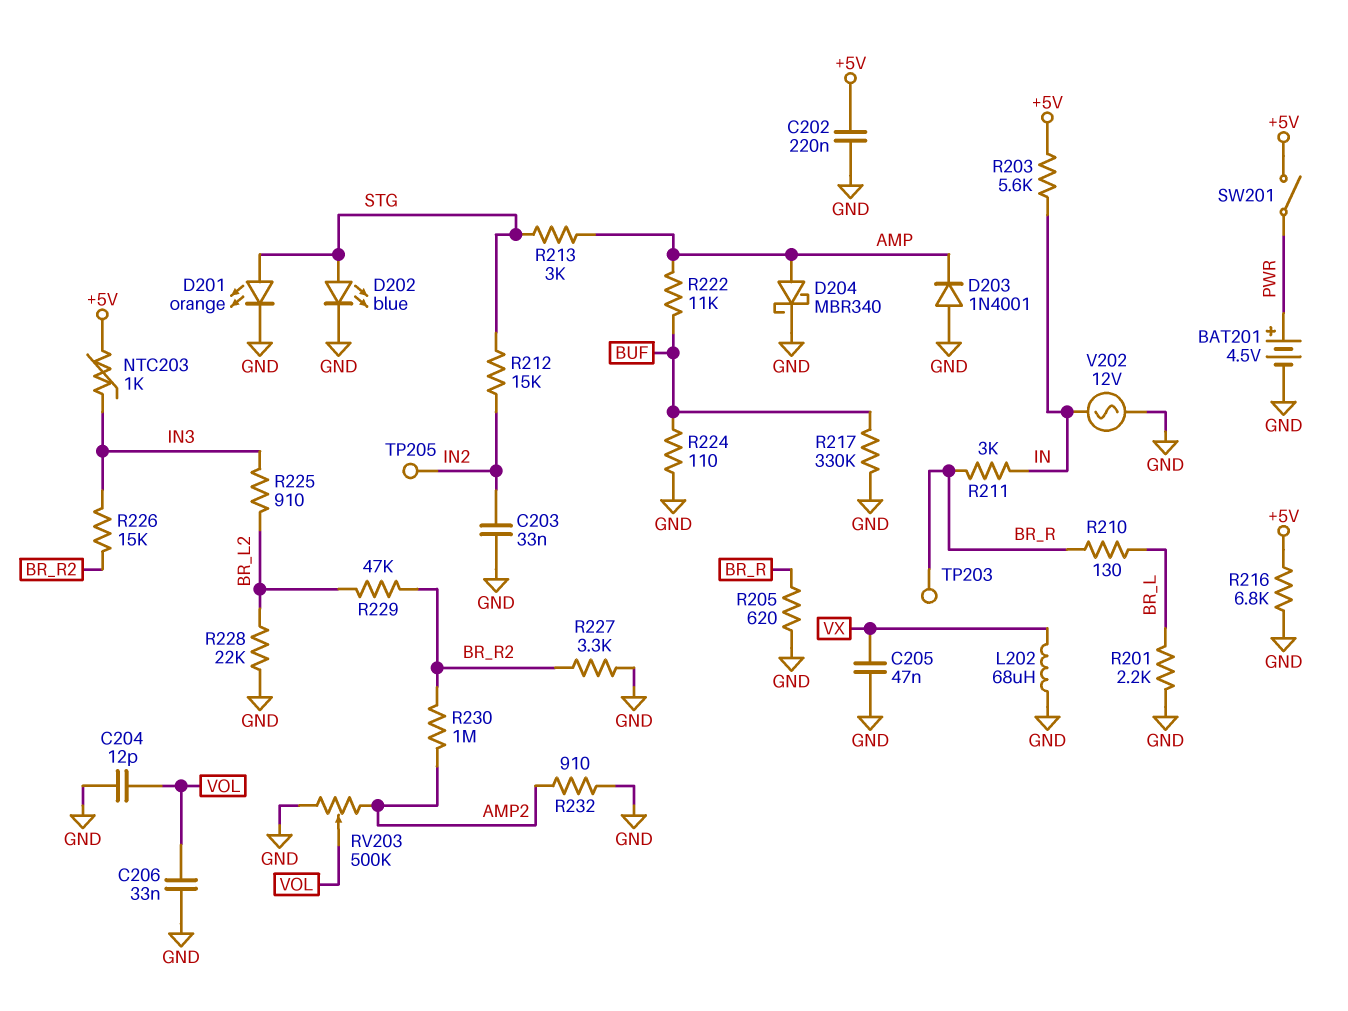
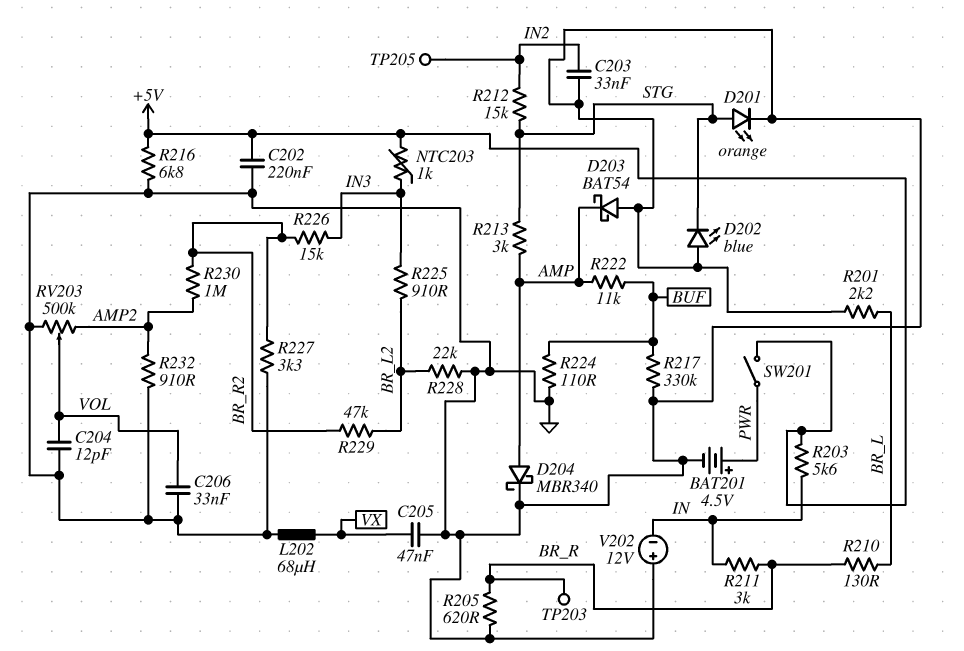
D202: LED blue (A STG, K GND) -> LED blue (A GND, K STG)
D203: diode 1N4001 (A GND, K AMP) -> schottky BAT54 (A GND, K AMP)
V202: AC 12V (GND, IN) -> 12V (plus GND, minus IN)

